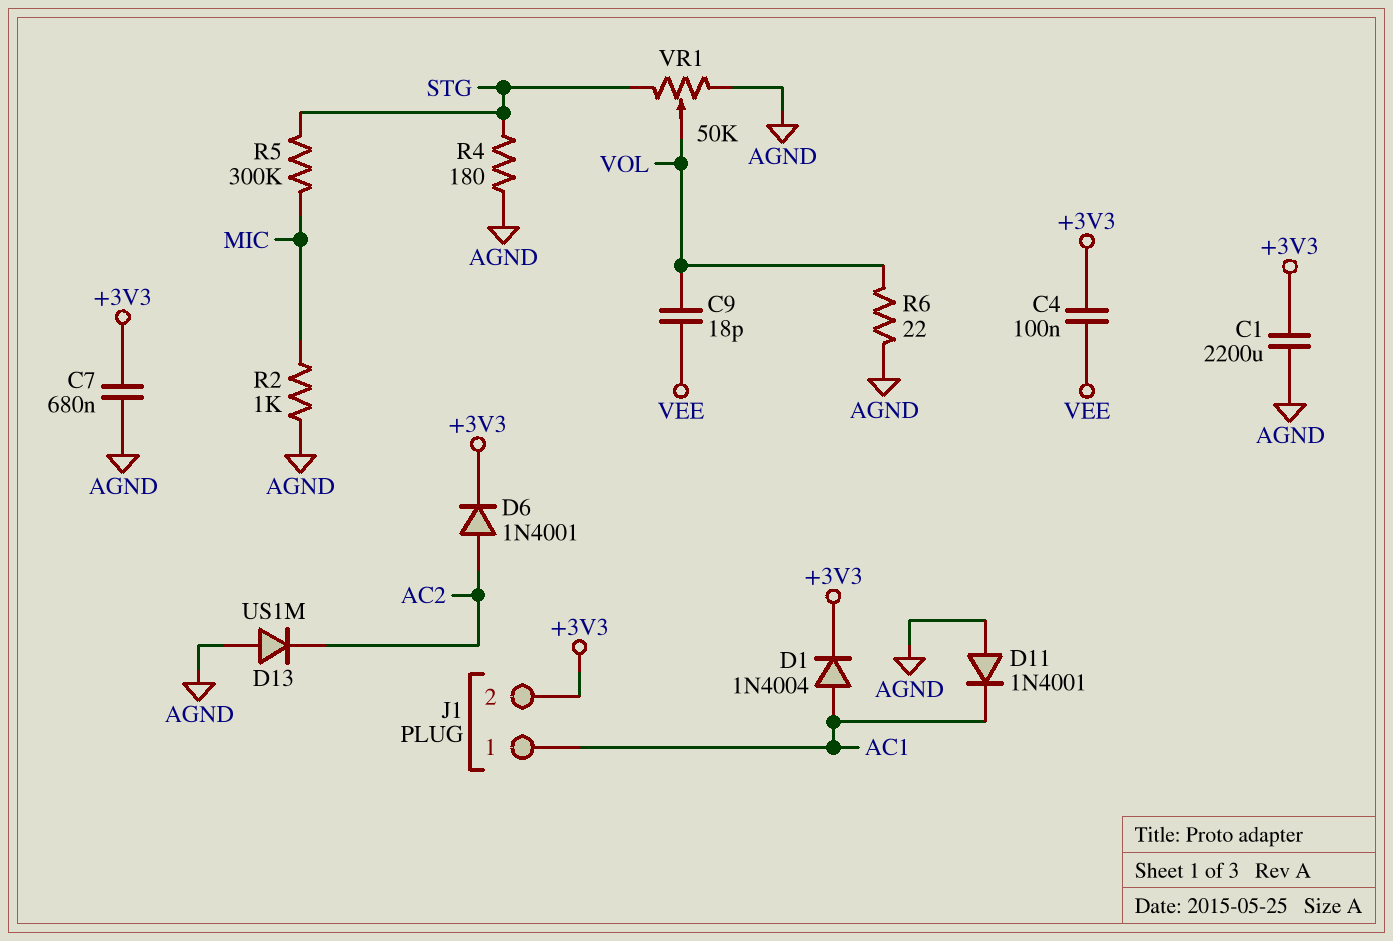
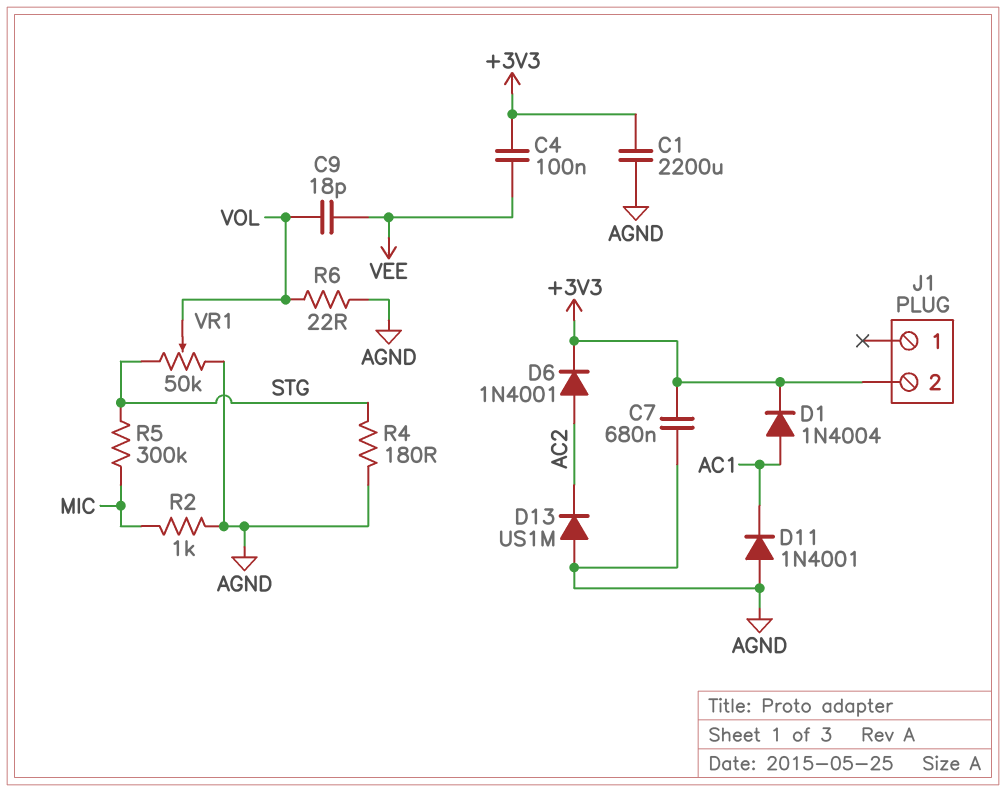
J1 pin 1: AC1 -> none

